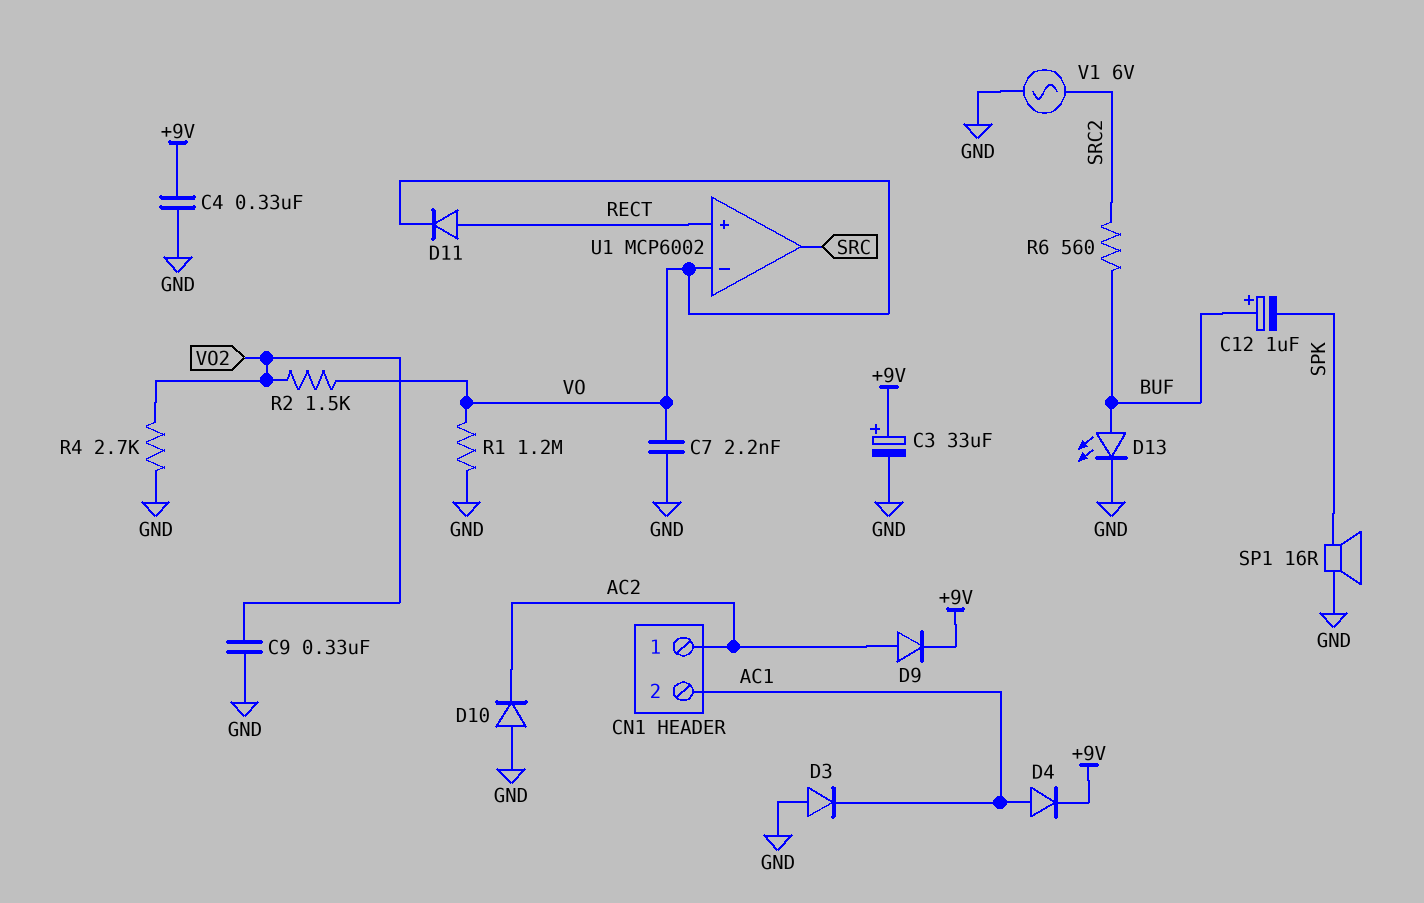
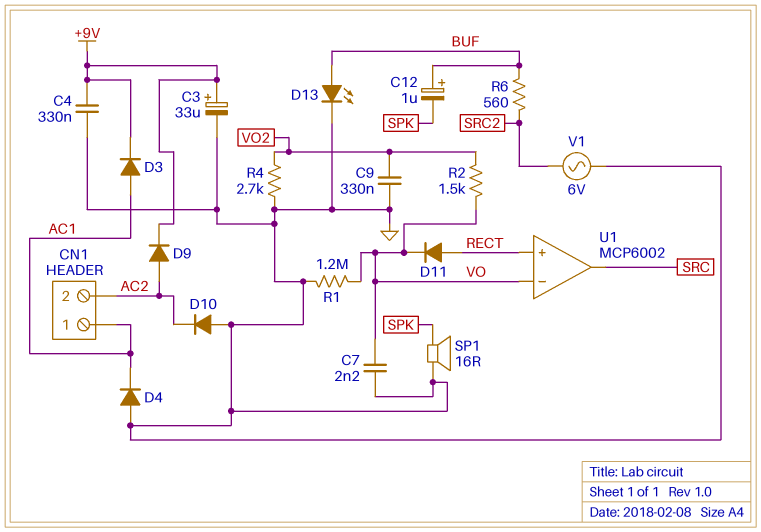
CN1 pin 1: AC2 -> AC1
CN1 pin 2: AC1 -> AC2
D3: diode (A GND, K AC1) -> diode (A AC1, K +9V)
D4: diode (A AC1, K +9V) -> diode (A GND, K AC1)

